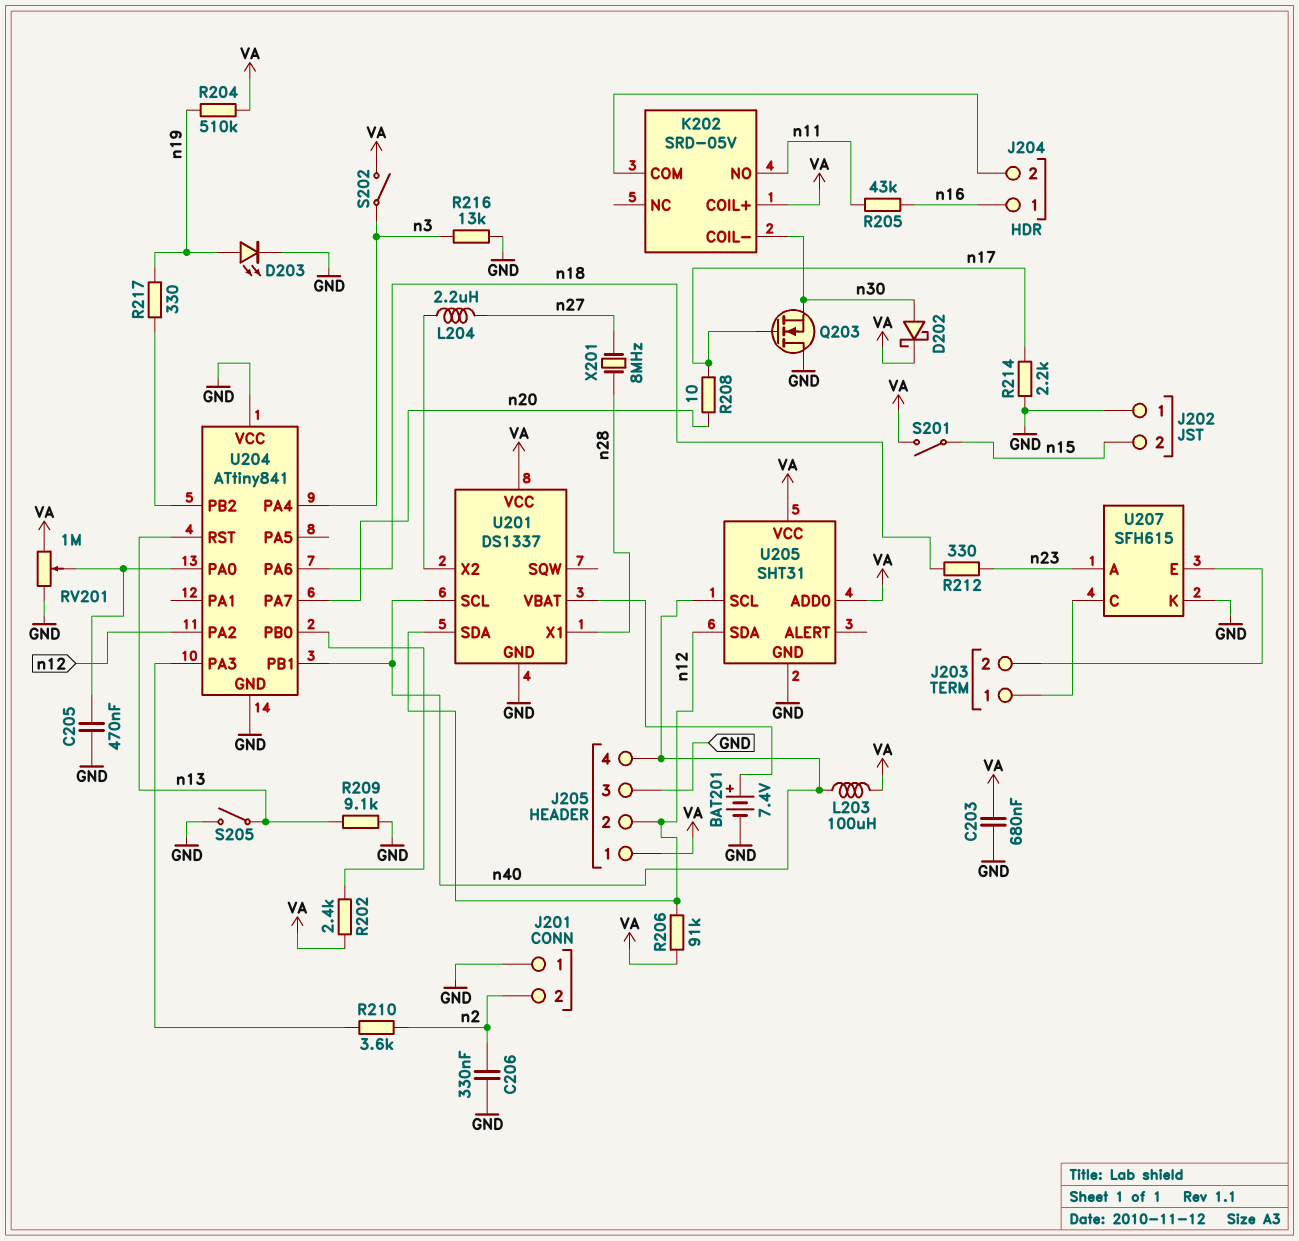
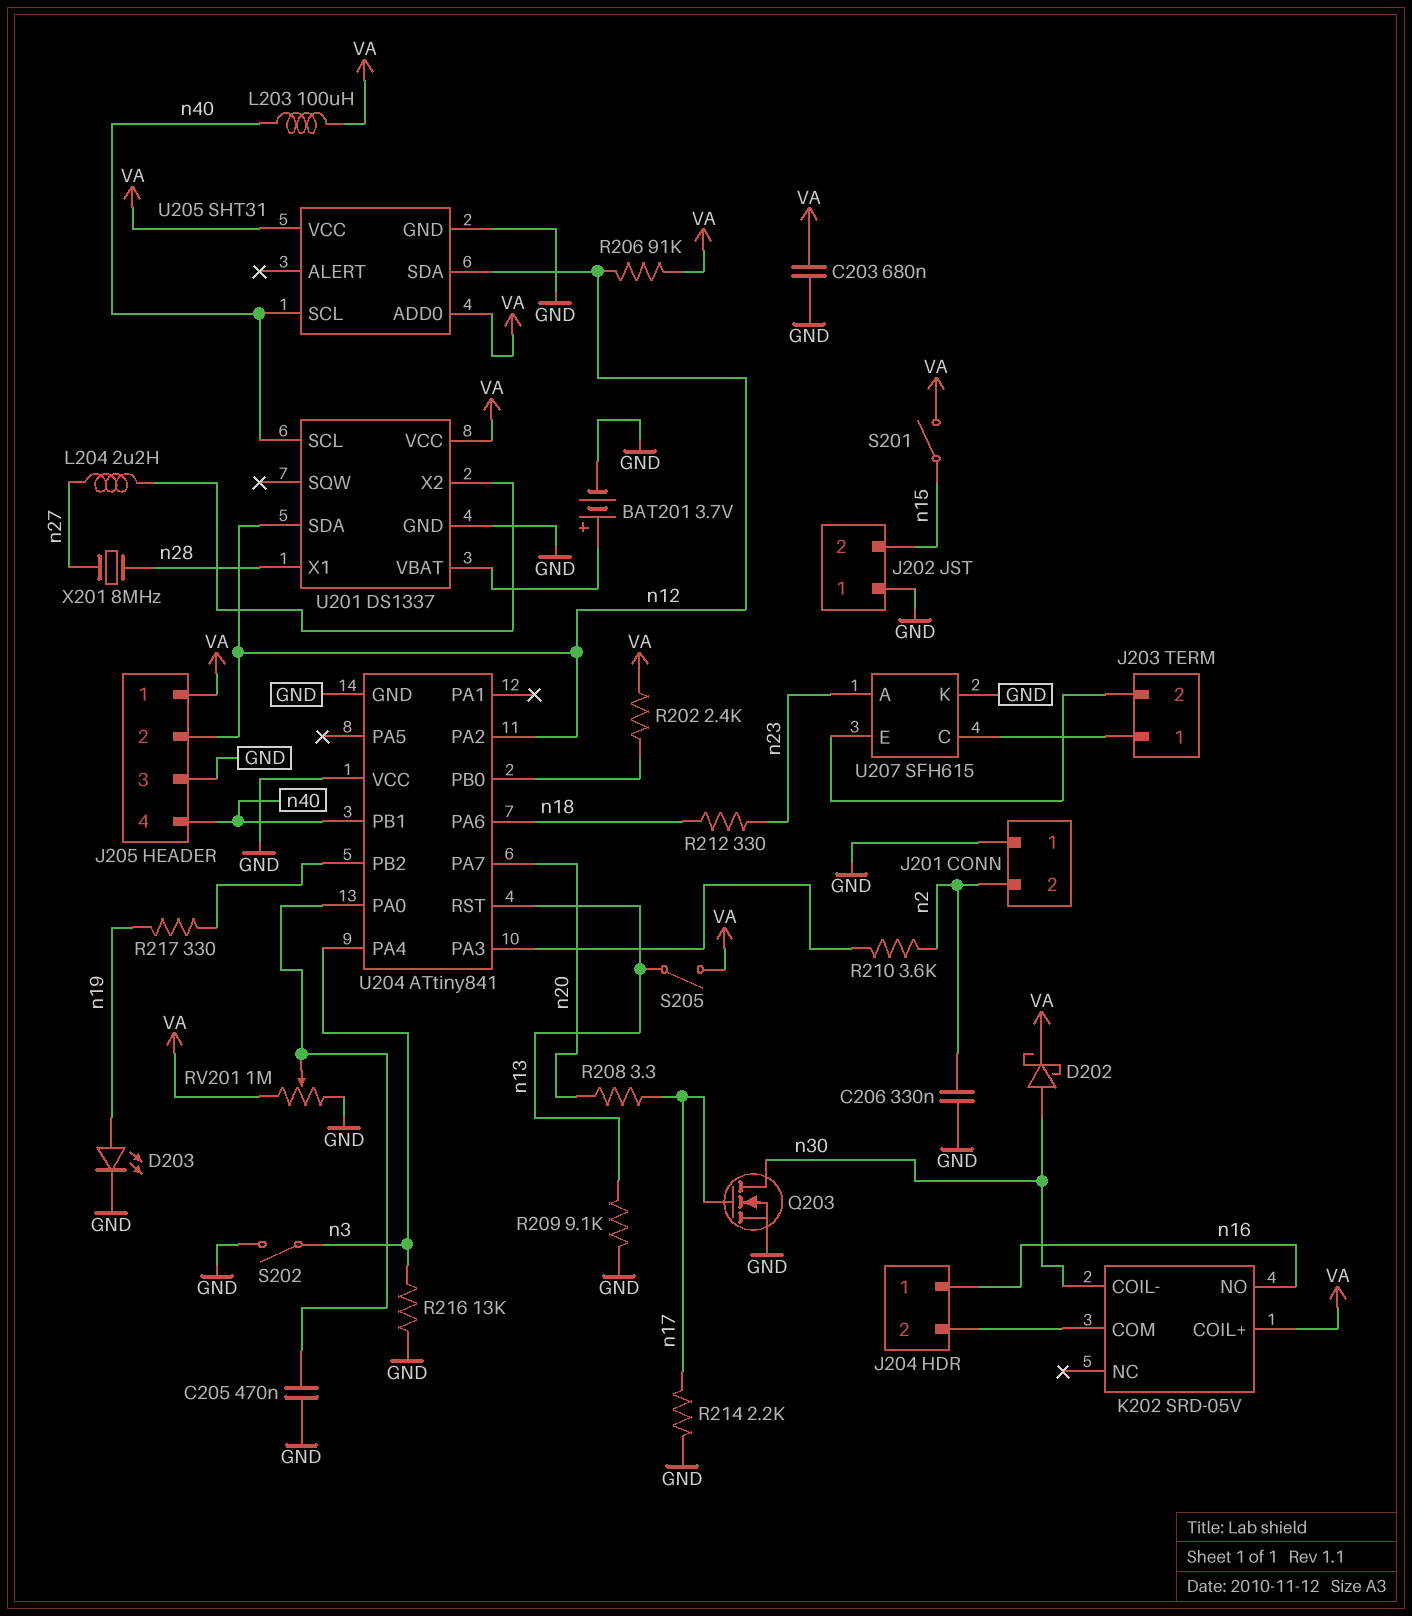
BAT201: 7.4V (plus U201/VBAT, minus GND) -> 3.7V (plus U201/VBAT, minus GND)
K202 pin NO: n11 -> n16
Q203: NMOS (G n17, D GND, S n30) -> NMOS (G n17, D n30, S GND)
R204: 510k (VA, n19) -> none
R205: 43k (n11, n16) -> none
R208: 10 (n17, n20) -> 3.3 (n17, n20)
S202: switch (VA, n3) -> switch (GND, n3)
S205: switch (GND, n13) -> switch (VA, n13)

